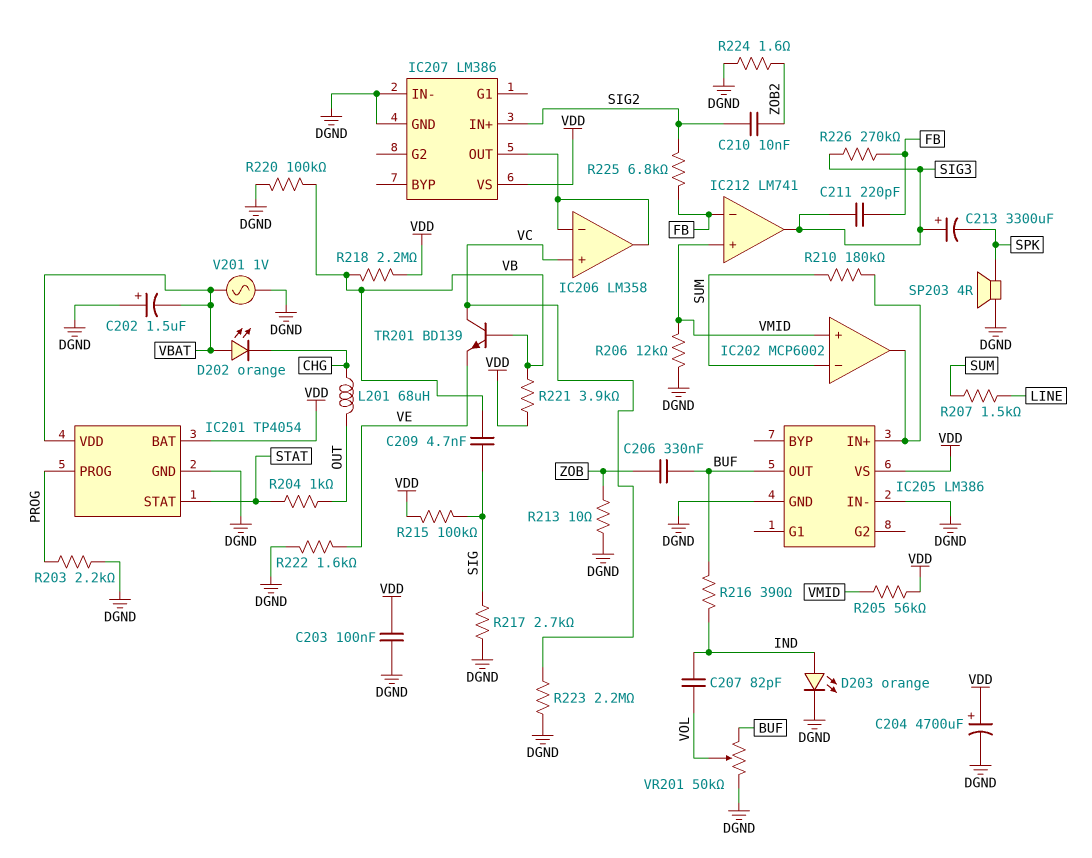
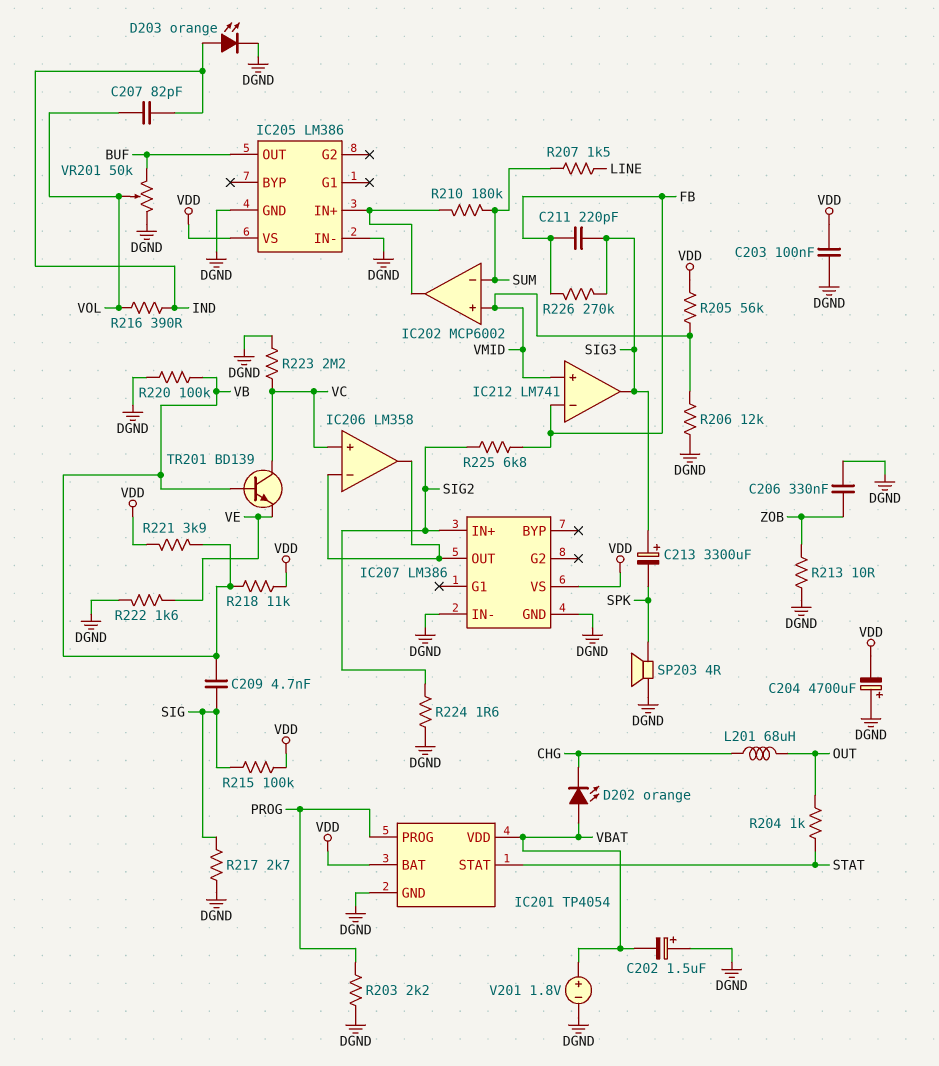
C204: 4700uF (plus VDD, minus DGND) -> 4700uF (plus DGND, minus VDD)
C206: 330nF (BUF, ZOB) -> 330nF (DGND, ZOB)
C210: 10nF (SIG2, ZOB2) -> none
R216: 390 (BUF, IND) -> 390 (IND, VOL)
R218: 2.2M (VB, VDD) -> 11k (VB, VDD)
R224: 1.6 (DGND, ZOB2) -> 1.6 (DGND, SIG2)
V201: AC 1V (DGND, VBAT) -> 1.8V (plus VBAT, minus DGND)

